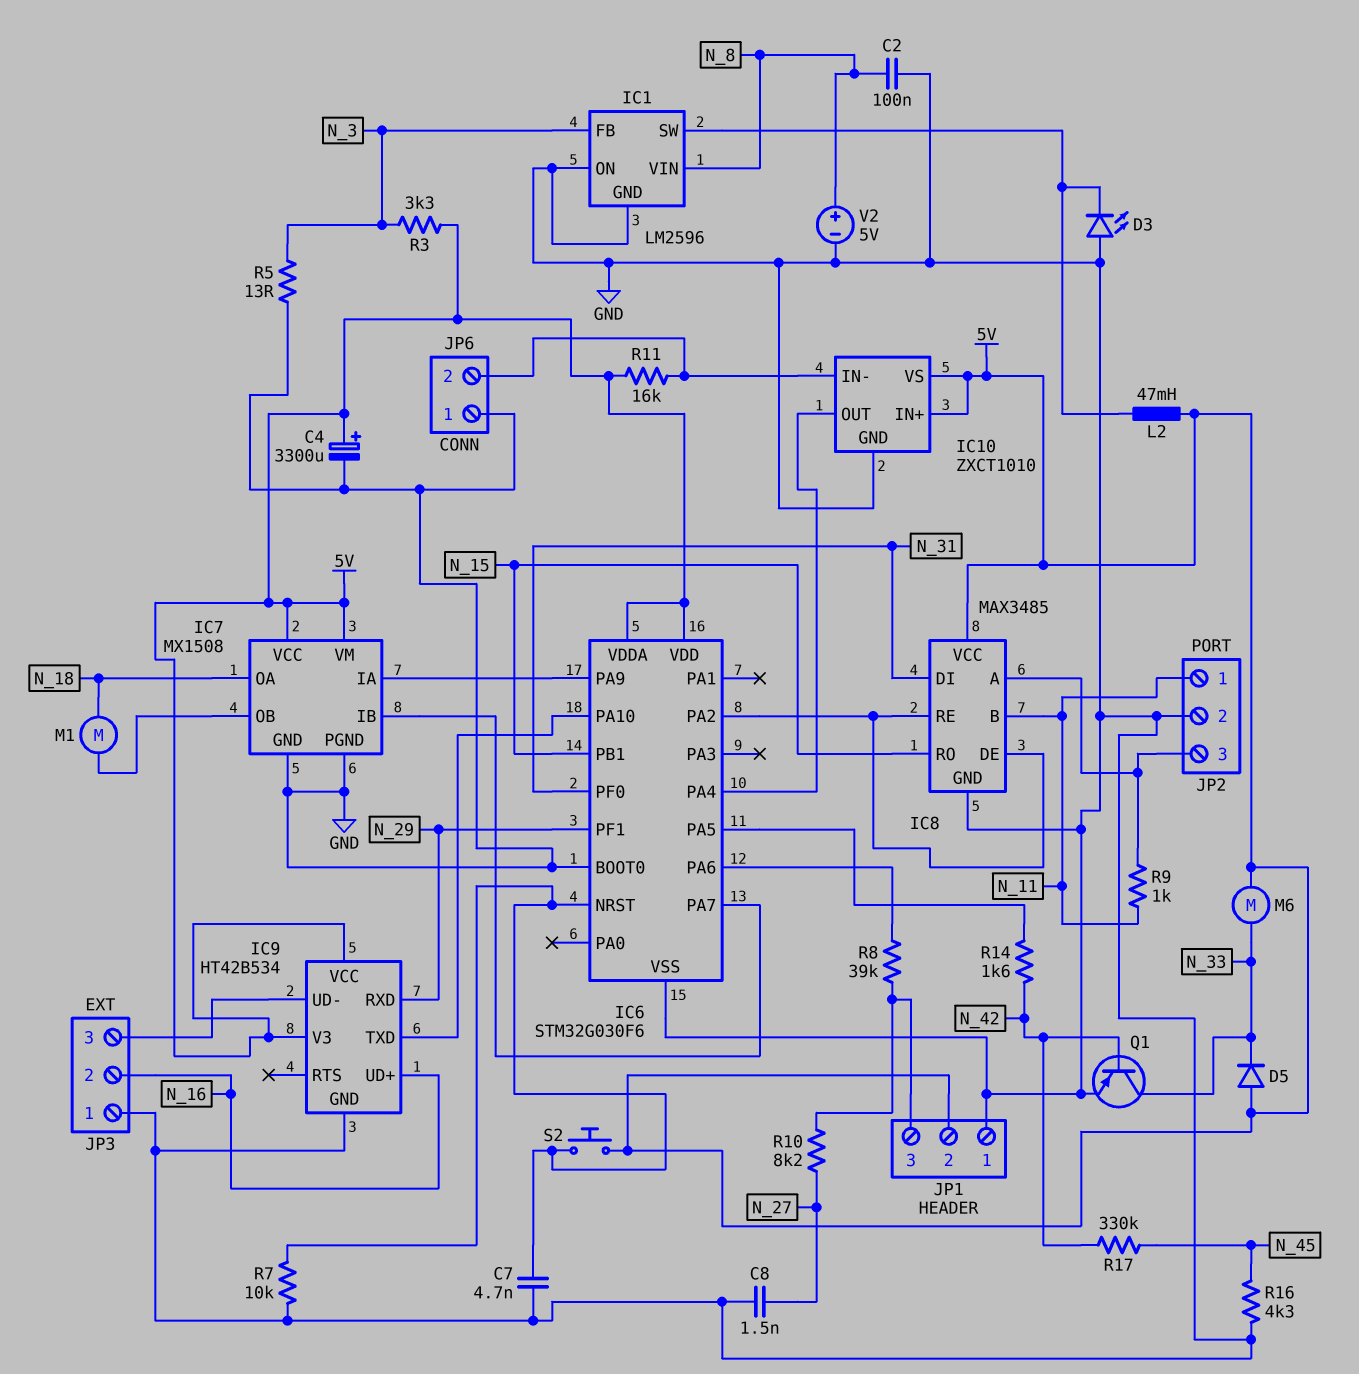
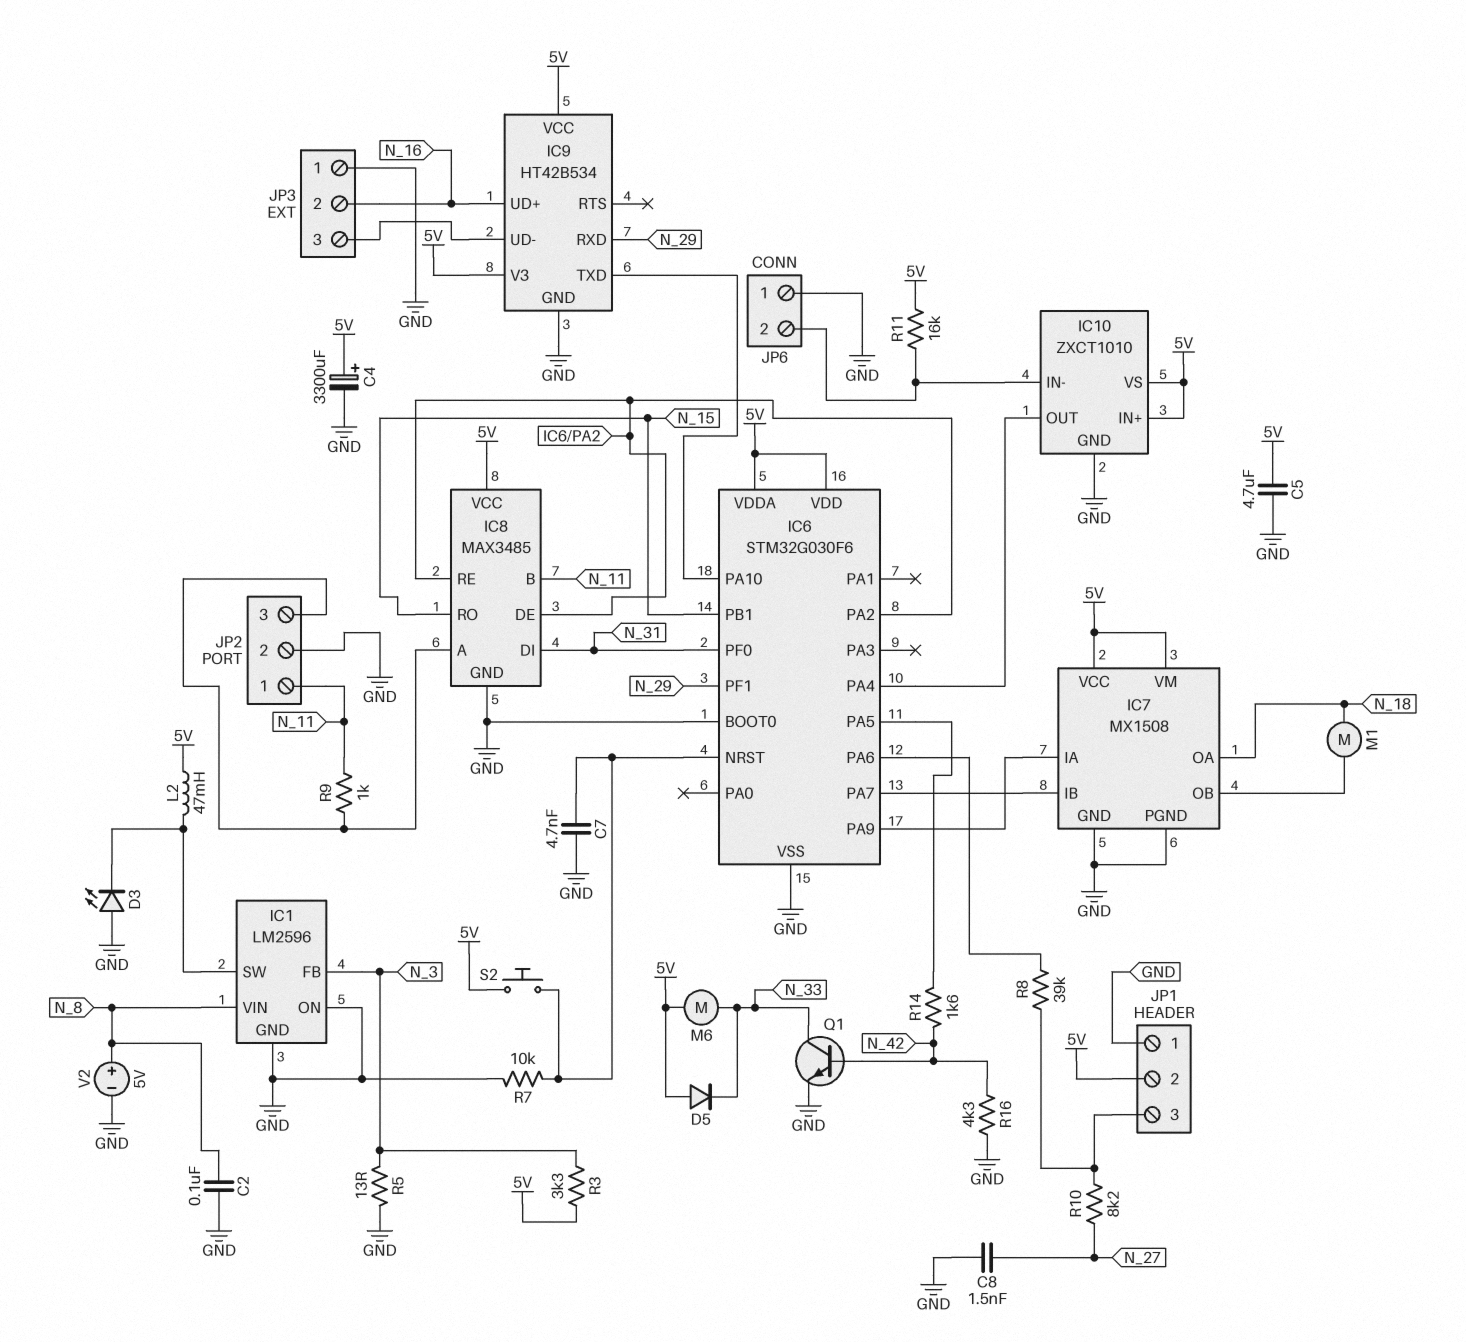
C5: none -> 4.7uF (5V, GND)
Q1: PNP (B N_42, C N_33, E GND) -> NPN (B N_42, C N_33, E GND)
R16: 4.3k (GND, N_45) -> 4.3k (GND, N_42)
R17: 330k (N_42, N_45) -> none

